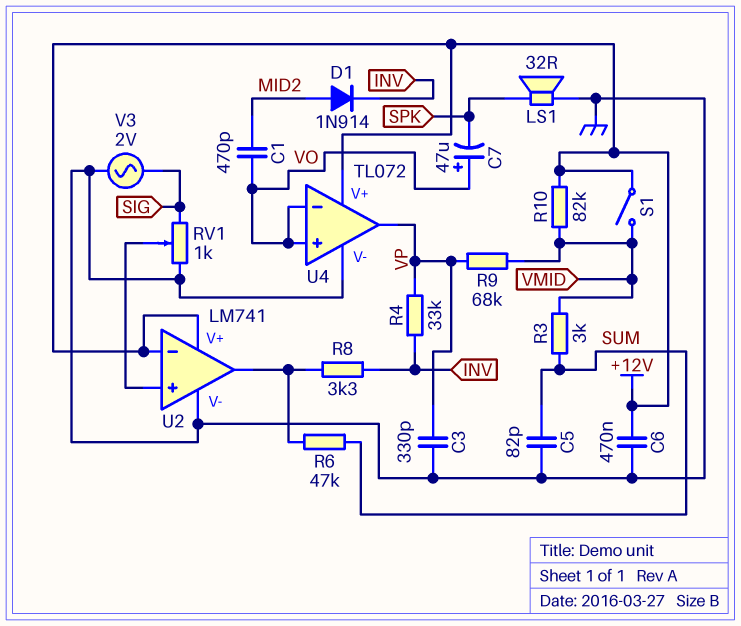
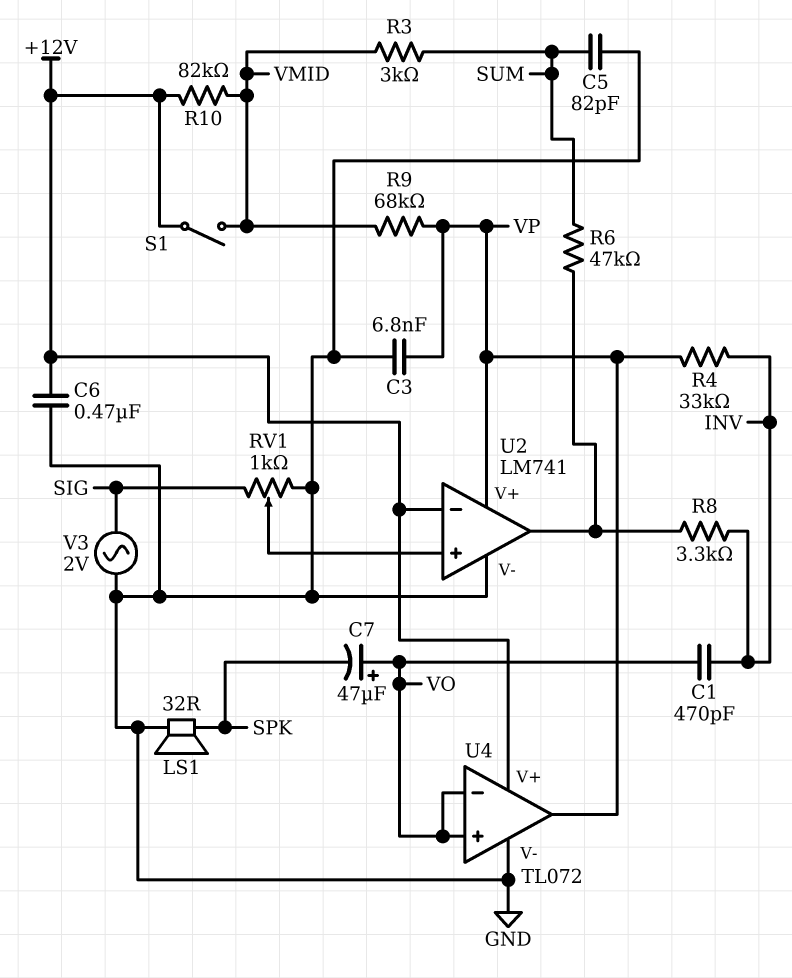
C1: 470pF (MID2, VO) -> 470pF (INV, VO)
C3: 330pF (GND, VP) -> 6.8nF (GND, VP)
D1: diode 1N914 (A MID2, K INV) -> none
U2 pin V+: +12V -> VP

